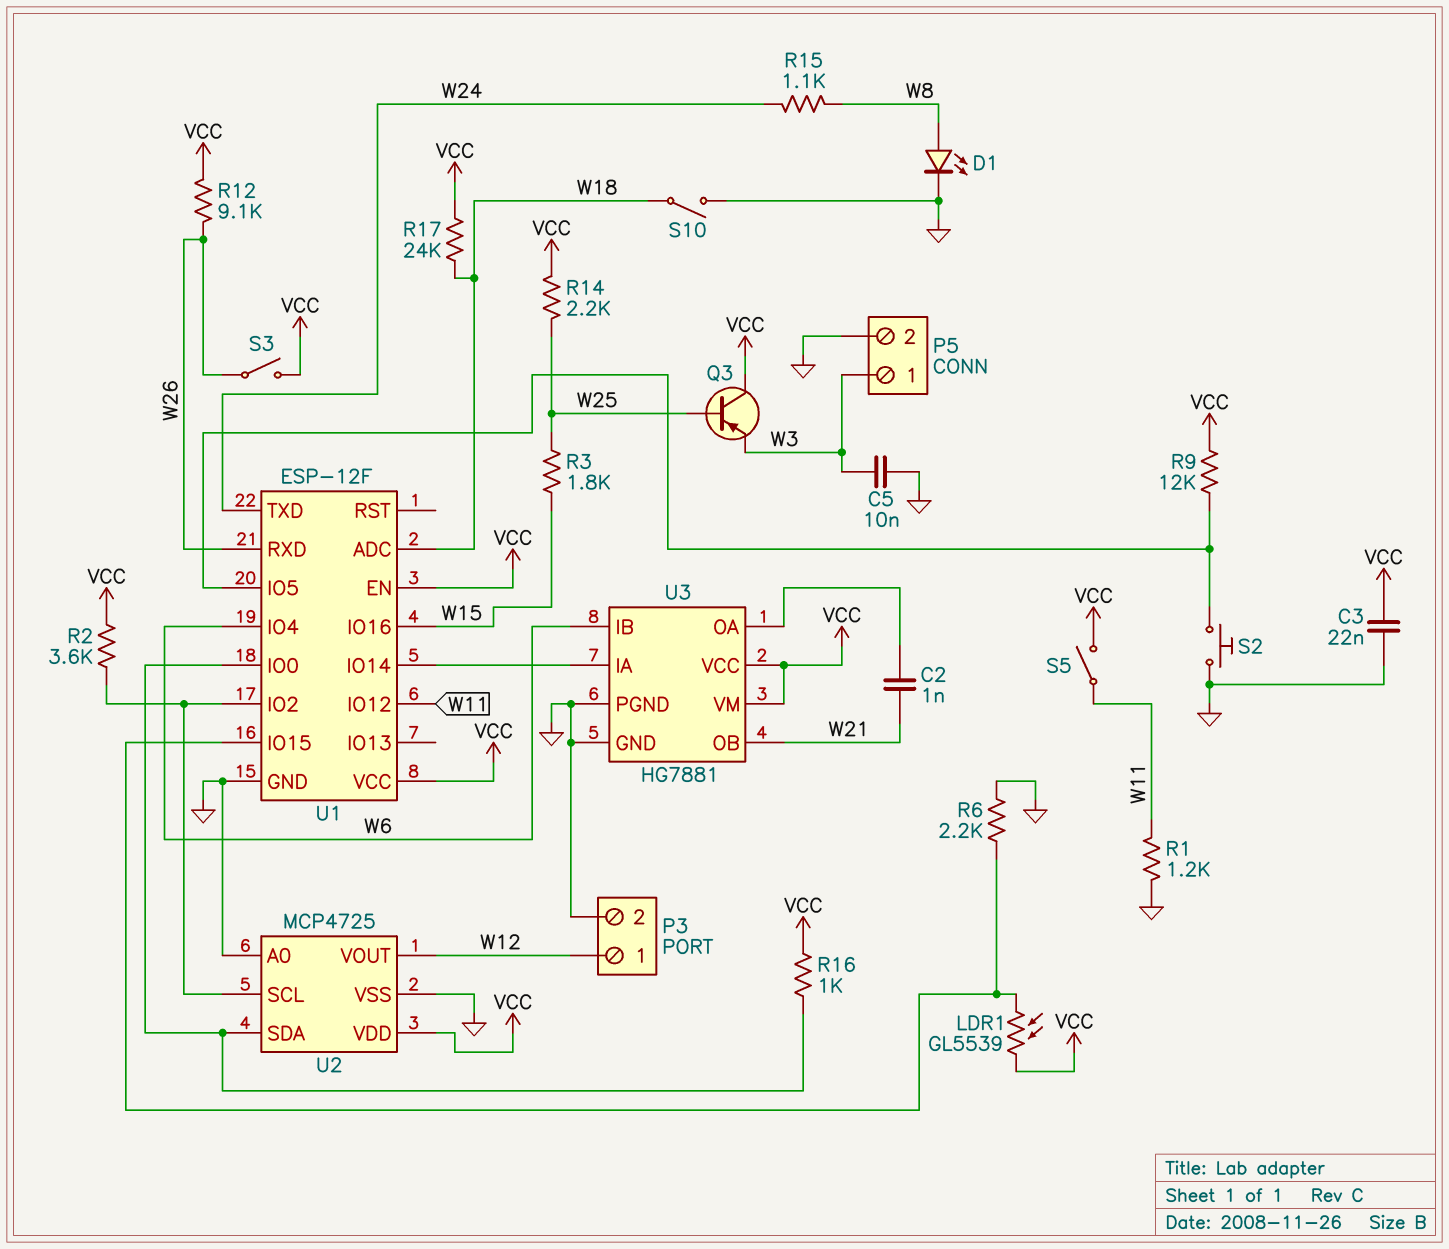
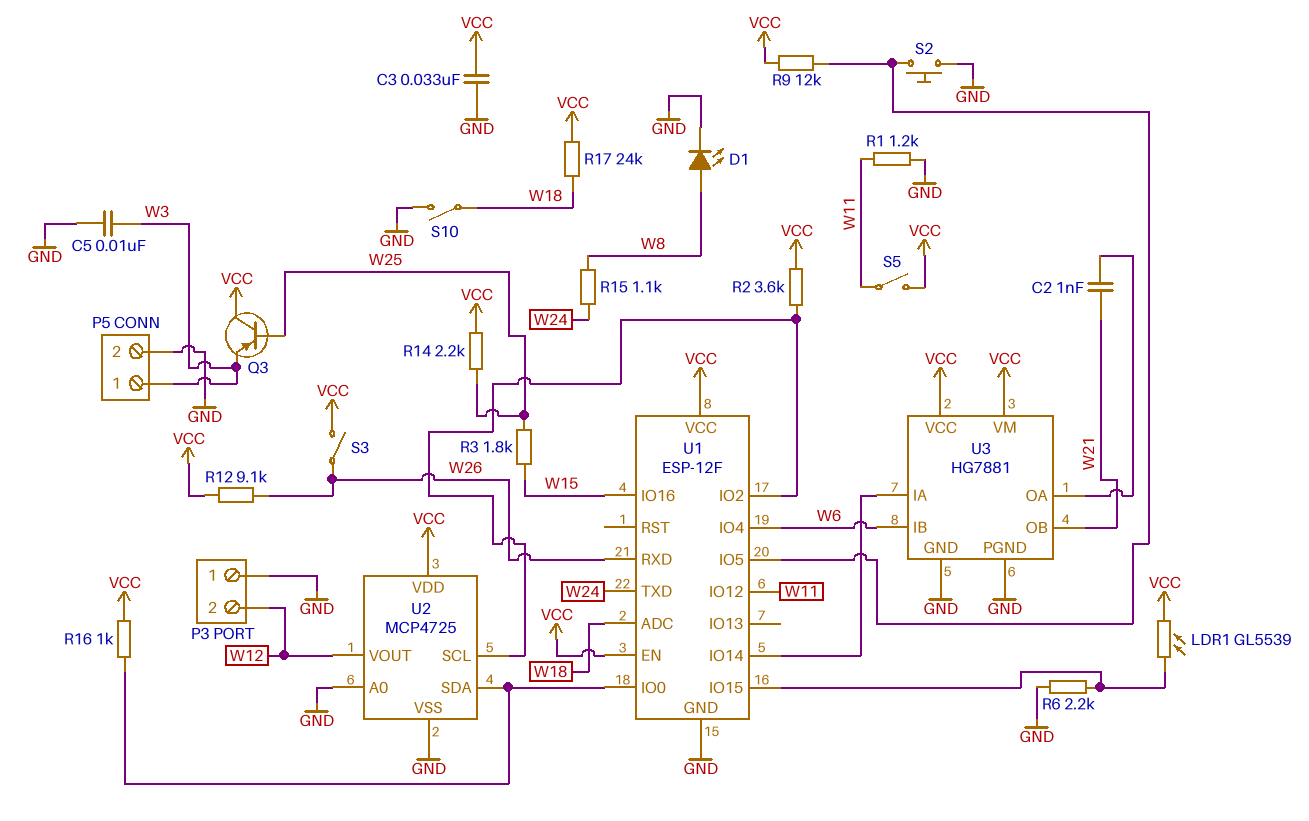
C3: 22nF (GND, VCC) -> 33nF (GND, VCC)
P3 pin 1: W12 -> GND
P3 pin 2: GND -> W12

